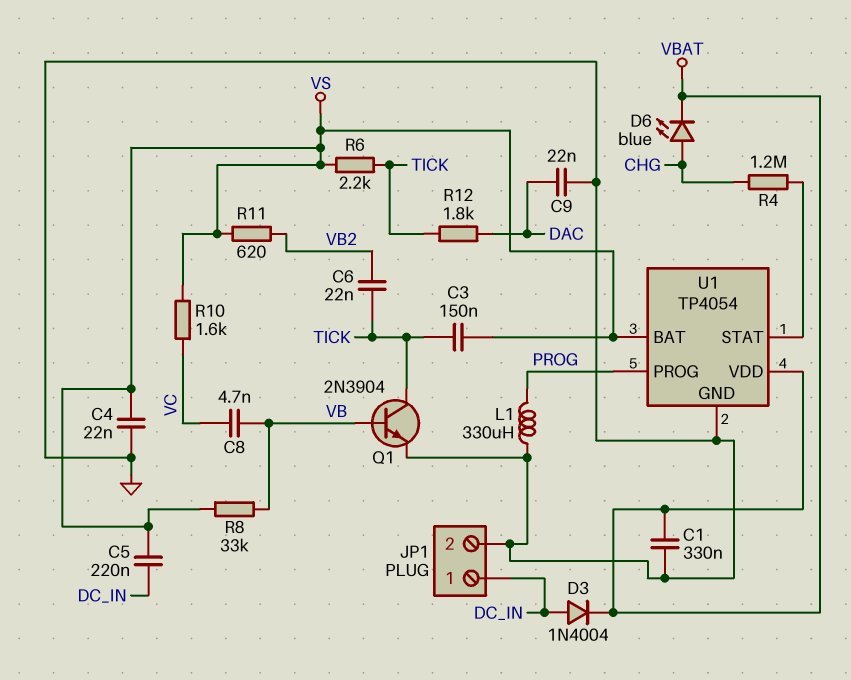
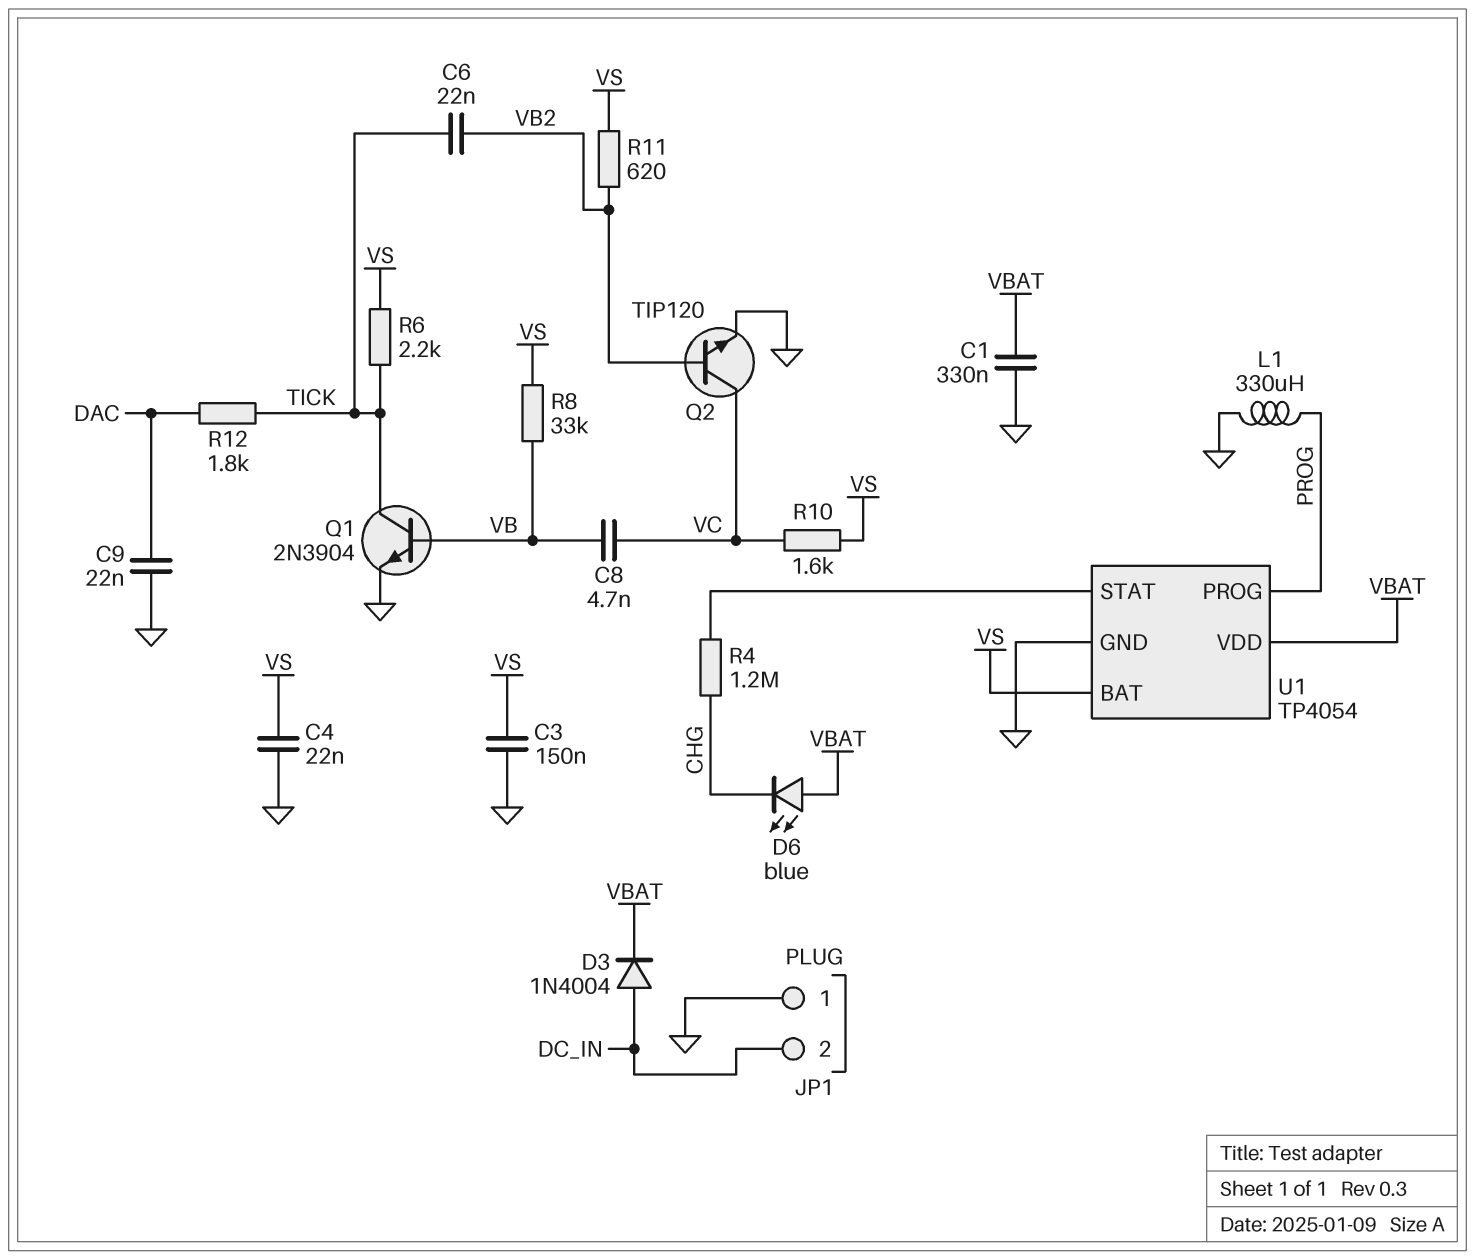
C3: 150nF (TICK, VS) -> 150nF (GND, VS)
C5: 220nF (DC_IN, VS) -> none
D6: LED blue (A CHG, K VBAT) -> LED blue (A VBAT, K CHG)
JP1 pin 1: DC_IN -> GND
JP1 pin 2: GND -> DC_IN
Q2: none -> NPN TIP120 (B VB2, C VC, E GND)

